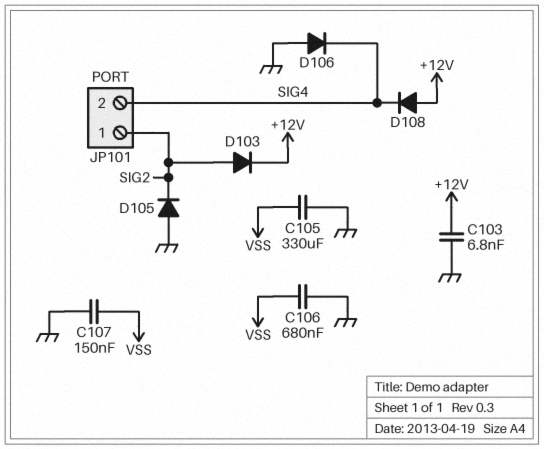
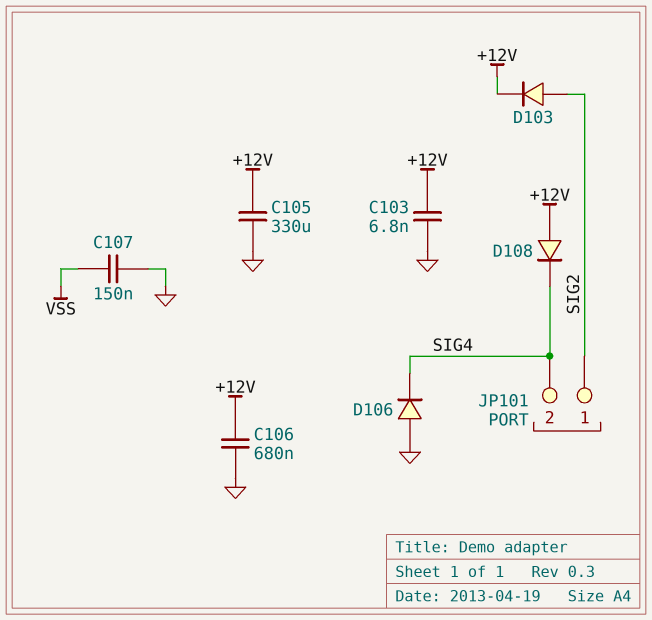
C105: 330uF (GND, VSS) -> 330uF (+12V, GND)
C106: 680nF (GND, VSS) -> 680nF (+12V, GND)
D105: diode (A GND, K SIG2) -> none

